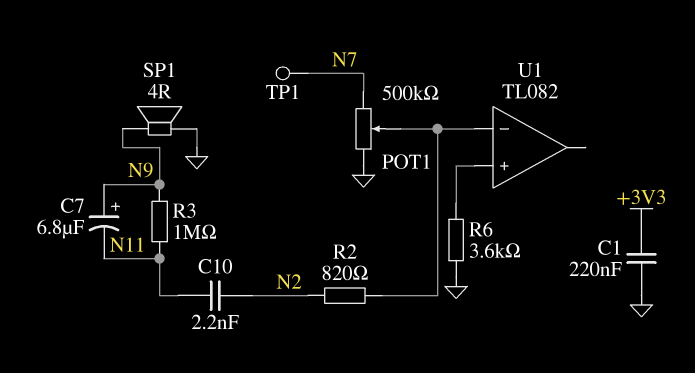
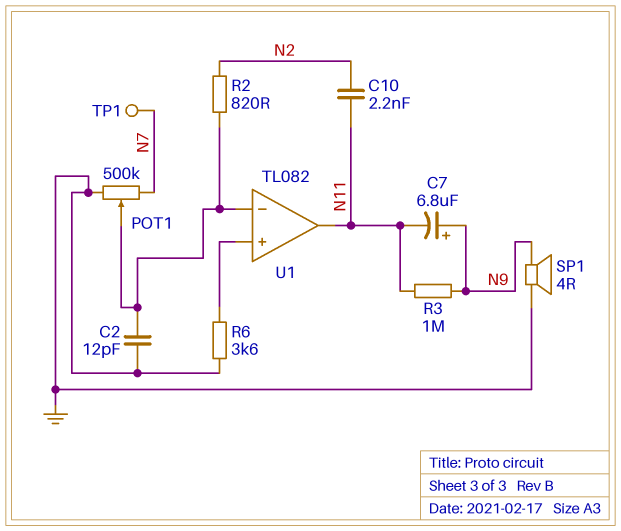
C1: 220nF (+3V3, GND) -> none
C2: none -> 12pF (GND, U1/in-)
U1 pin out: none -> N11

